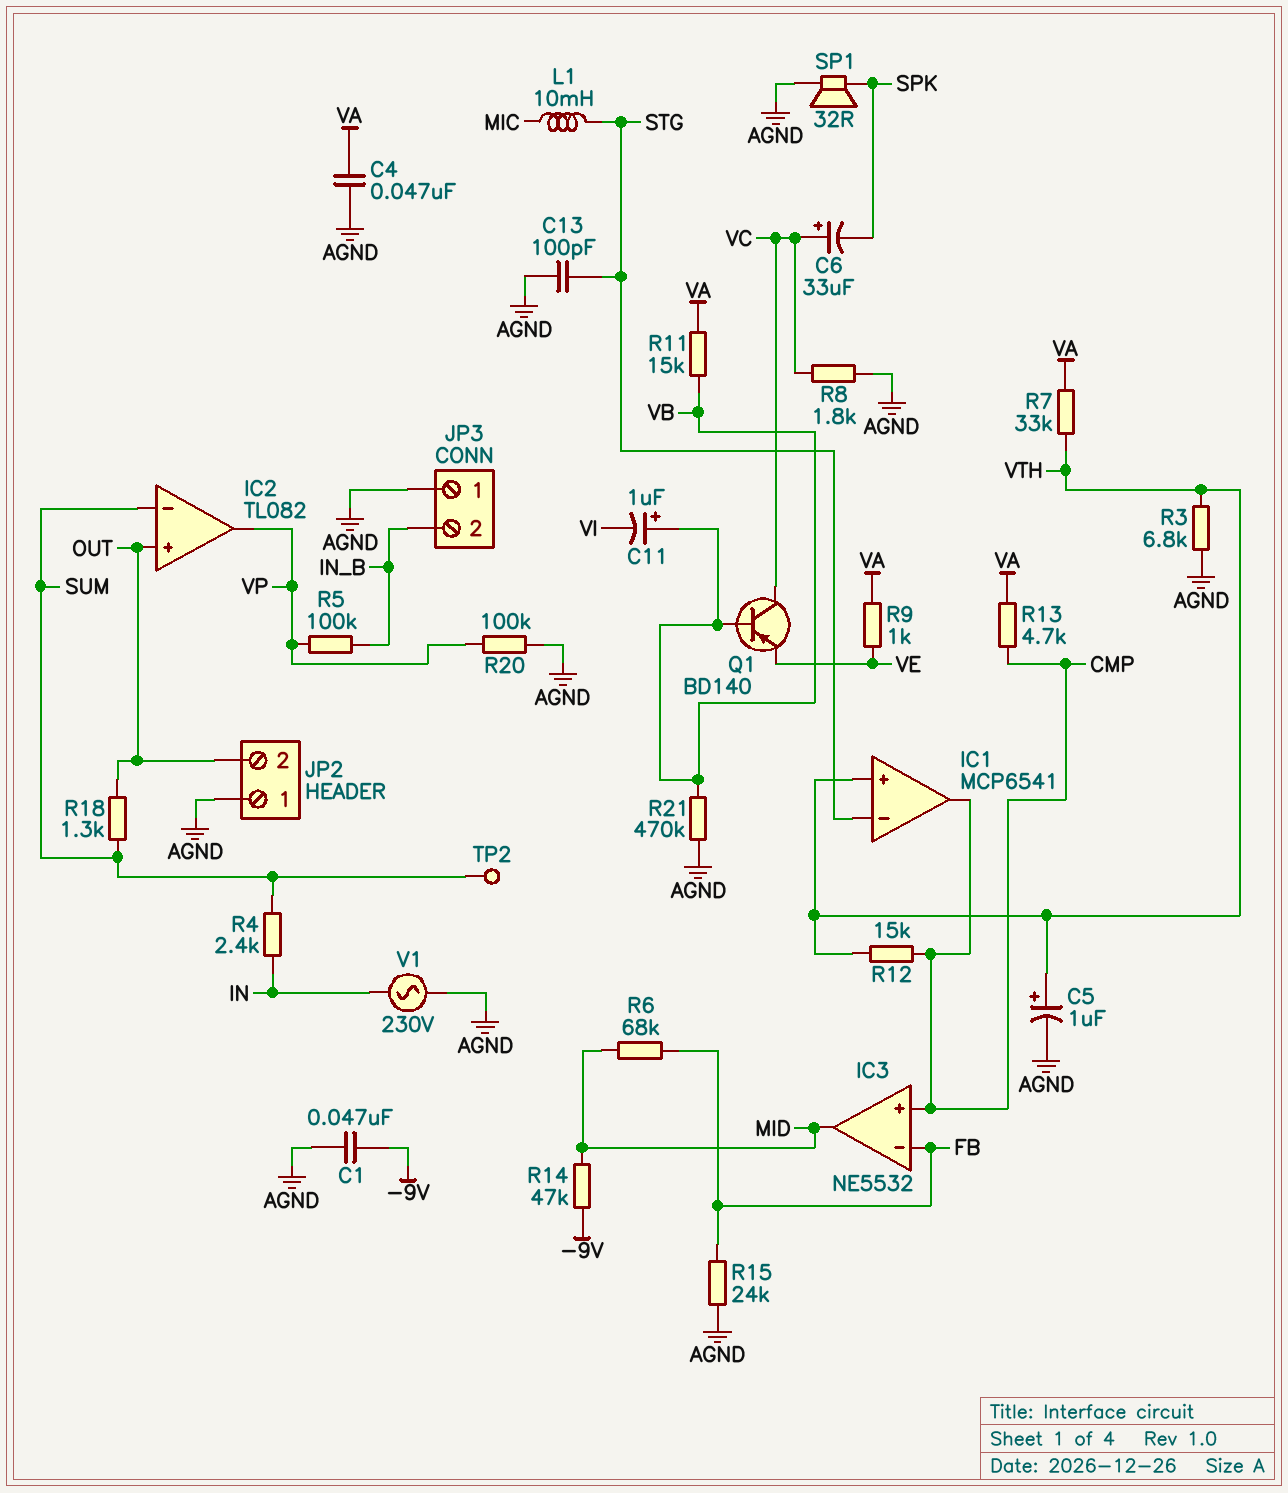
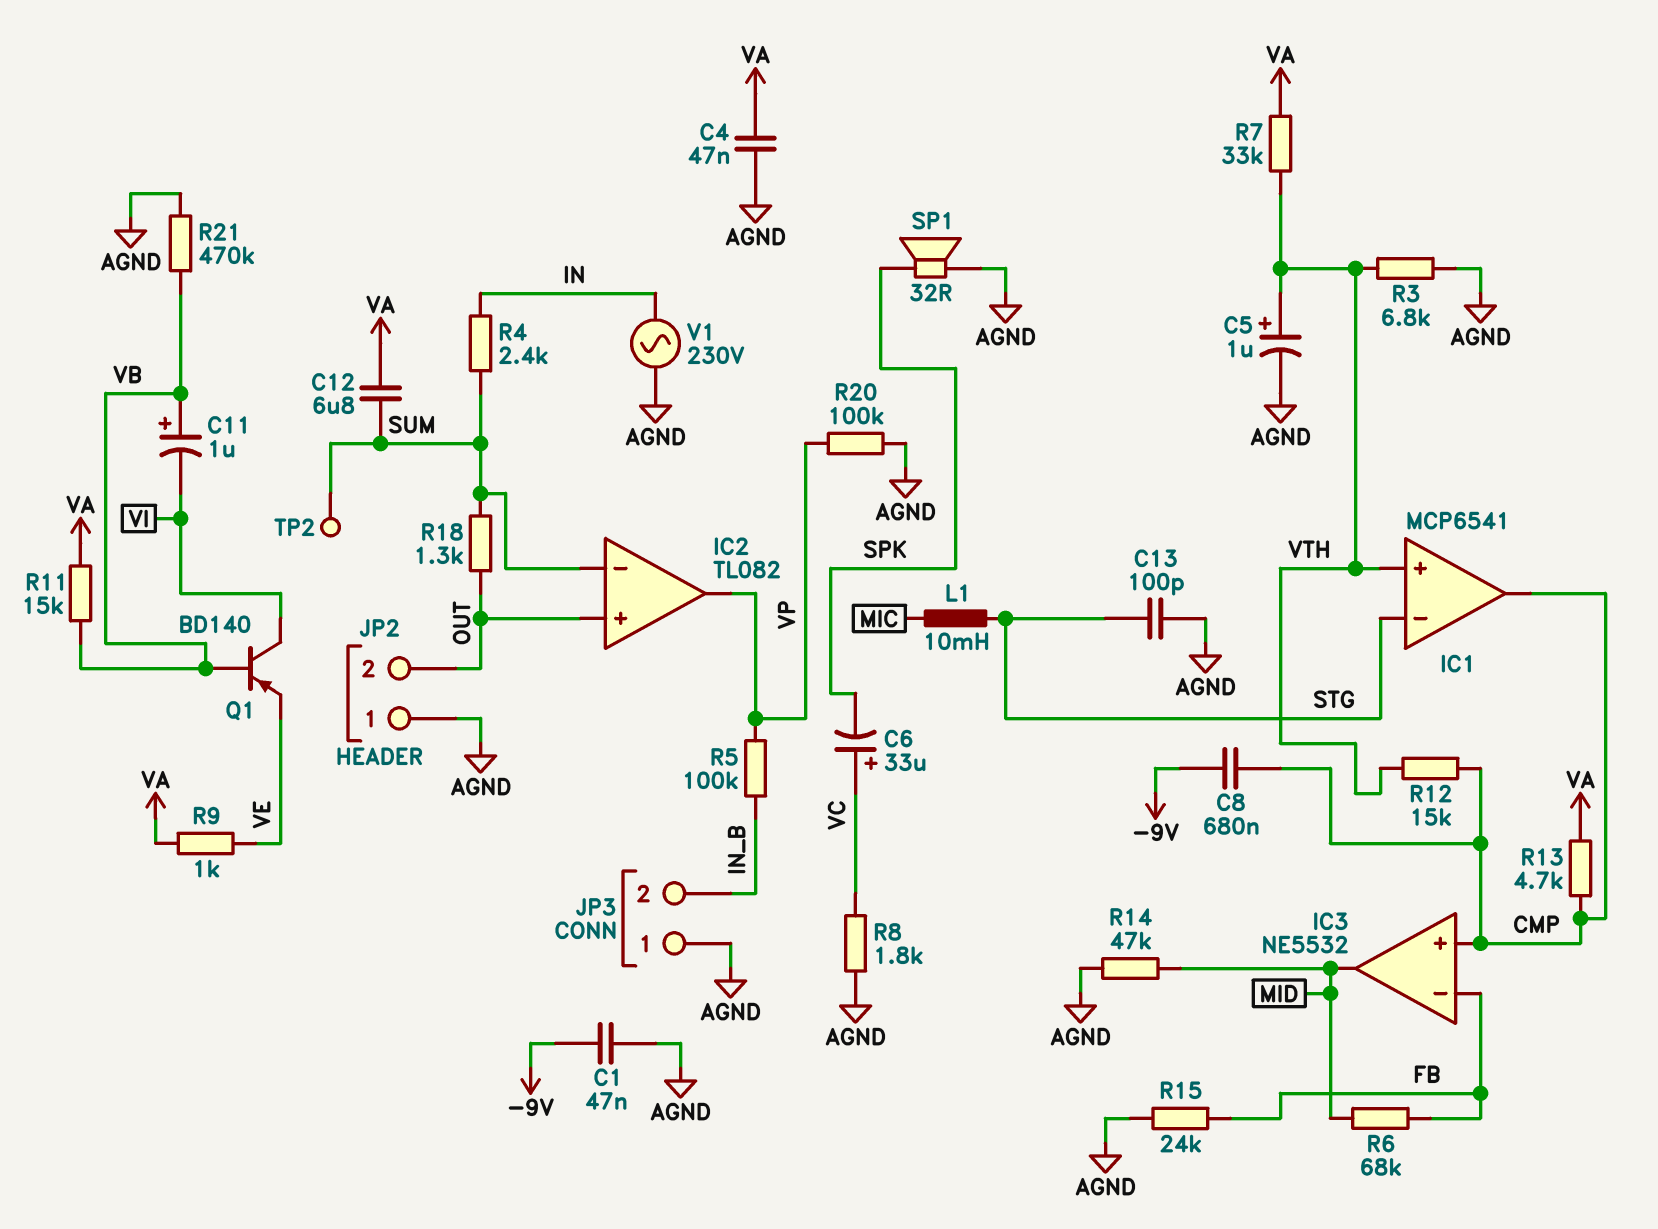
C8: none -> 680nF (-9V, CMP)
C12: none -> 6.8uF (SUM, VA)
Q1: PNP BD140 (B VB, C VC, E VE) -> PNP BD140 (B VB, C VI, E VE)
R14: 47k (-9V, MID) -> 47k (AGND, MID)

